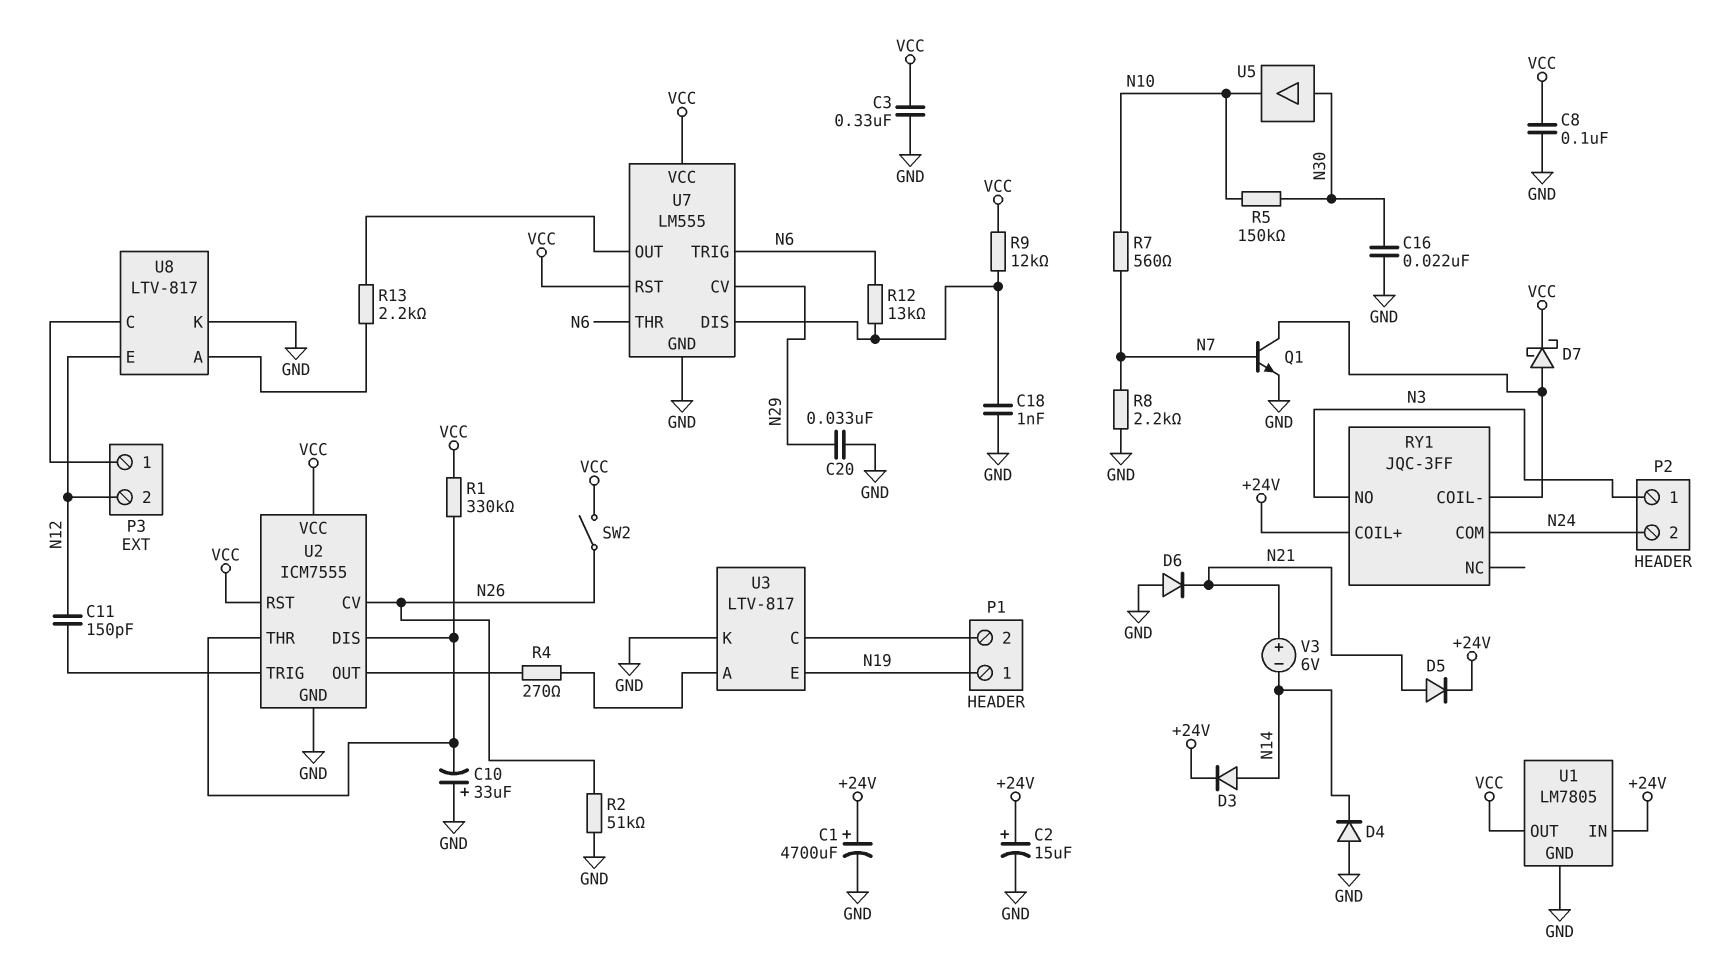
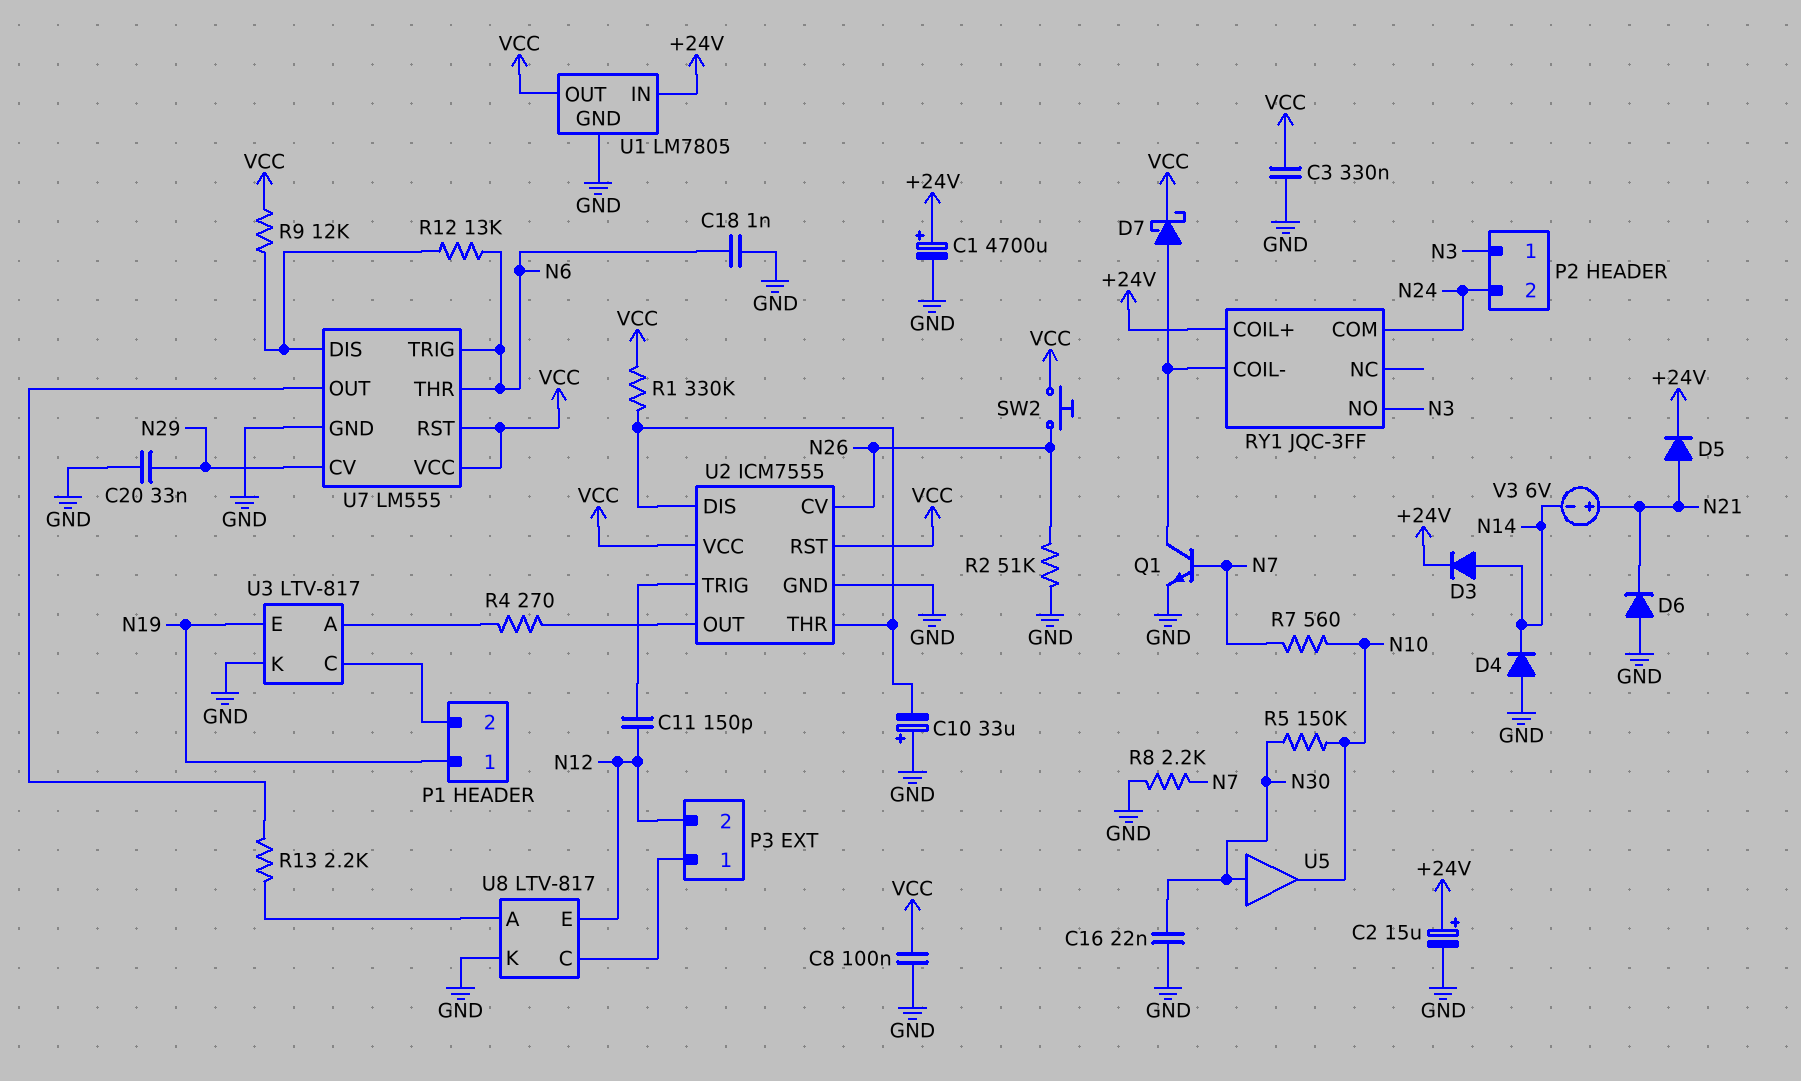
C18: 1nF (GND, U7/DIS) -> 1nF (GND, N6)
SW2: switch (N26, VCC) -> button (N26, VCC)

